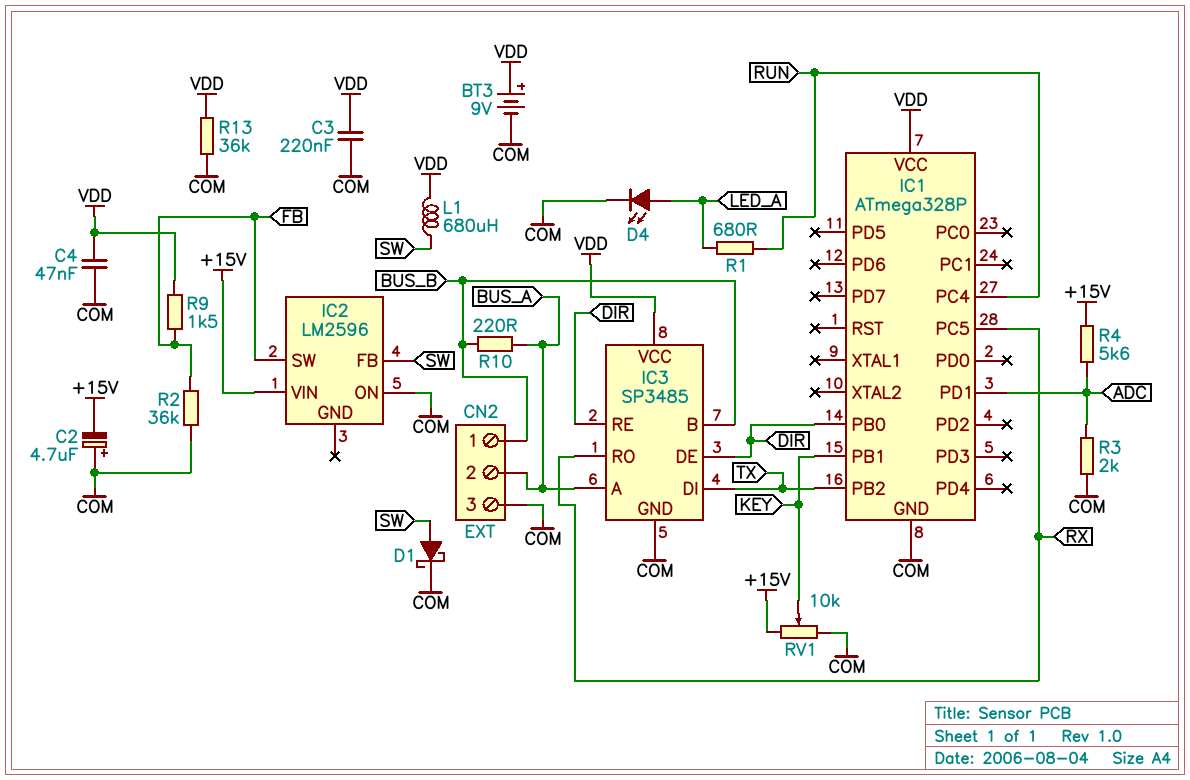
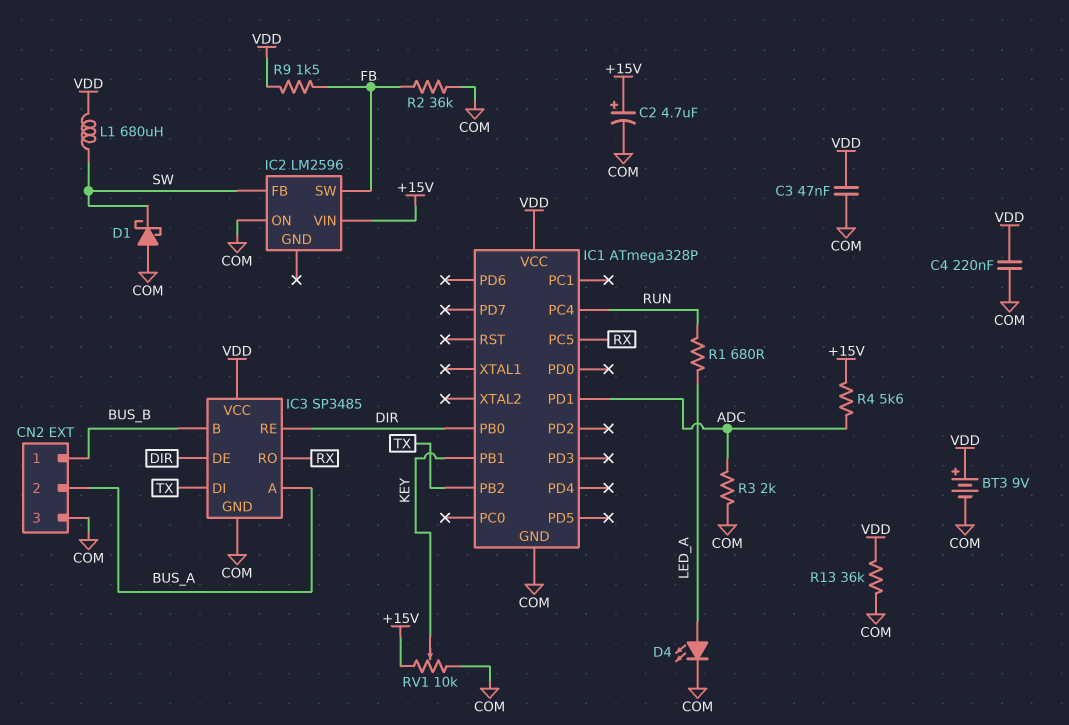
C2: 4.7uF (plus COM, minus +15V) -> 4.7uF (plus +15V, minus COM)
C3: 220nF (COM, VDD) -> 47nF (COM, VDD)
C4: 47nF (COM, VDD) -> 220nF (COM, VDD)
D1: schottky (A SW, K COM) -> schottky (A COM, K SW)
R10: 220 (BUS_A, BUS_B) -> none

